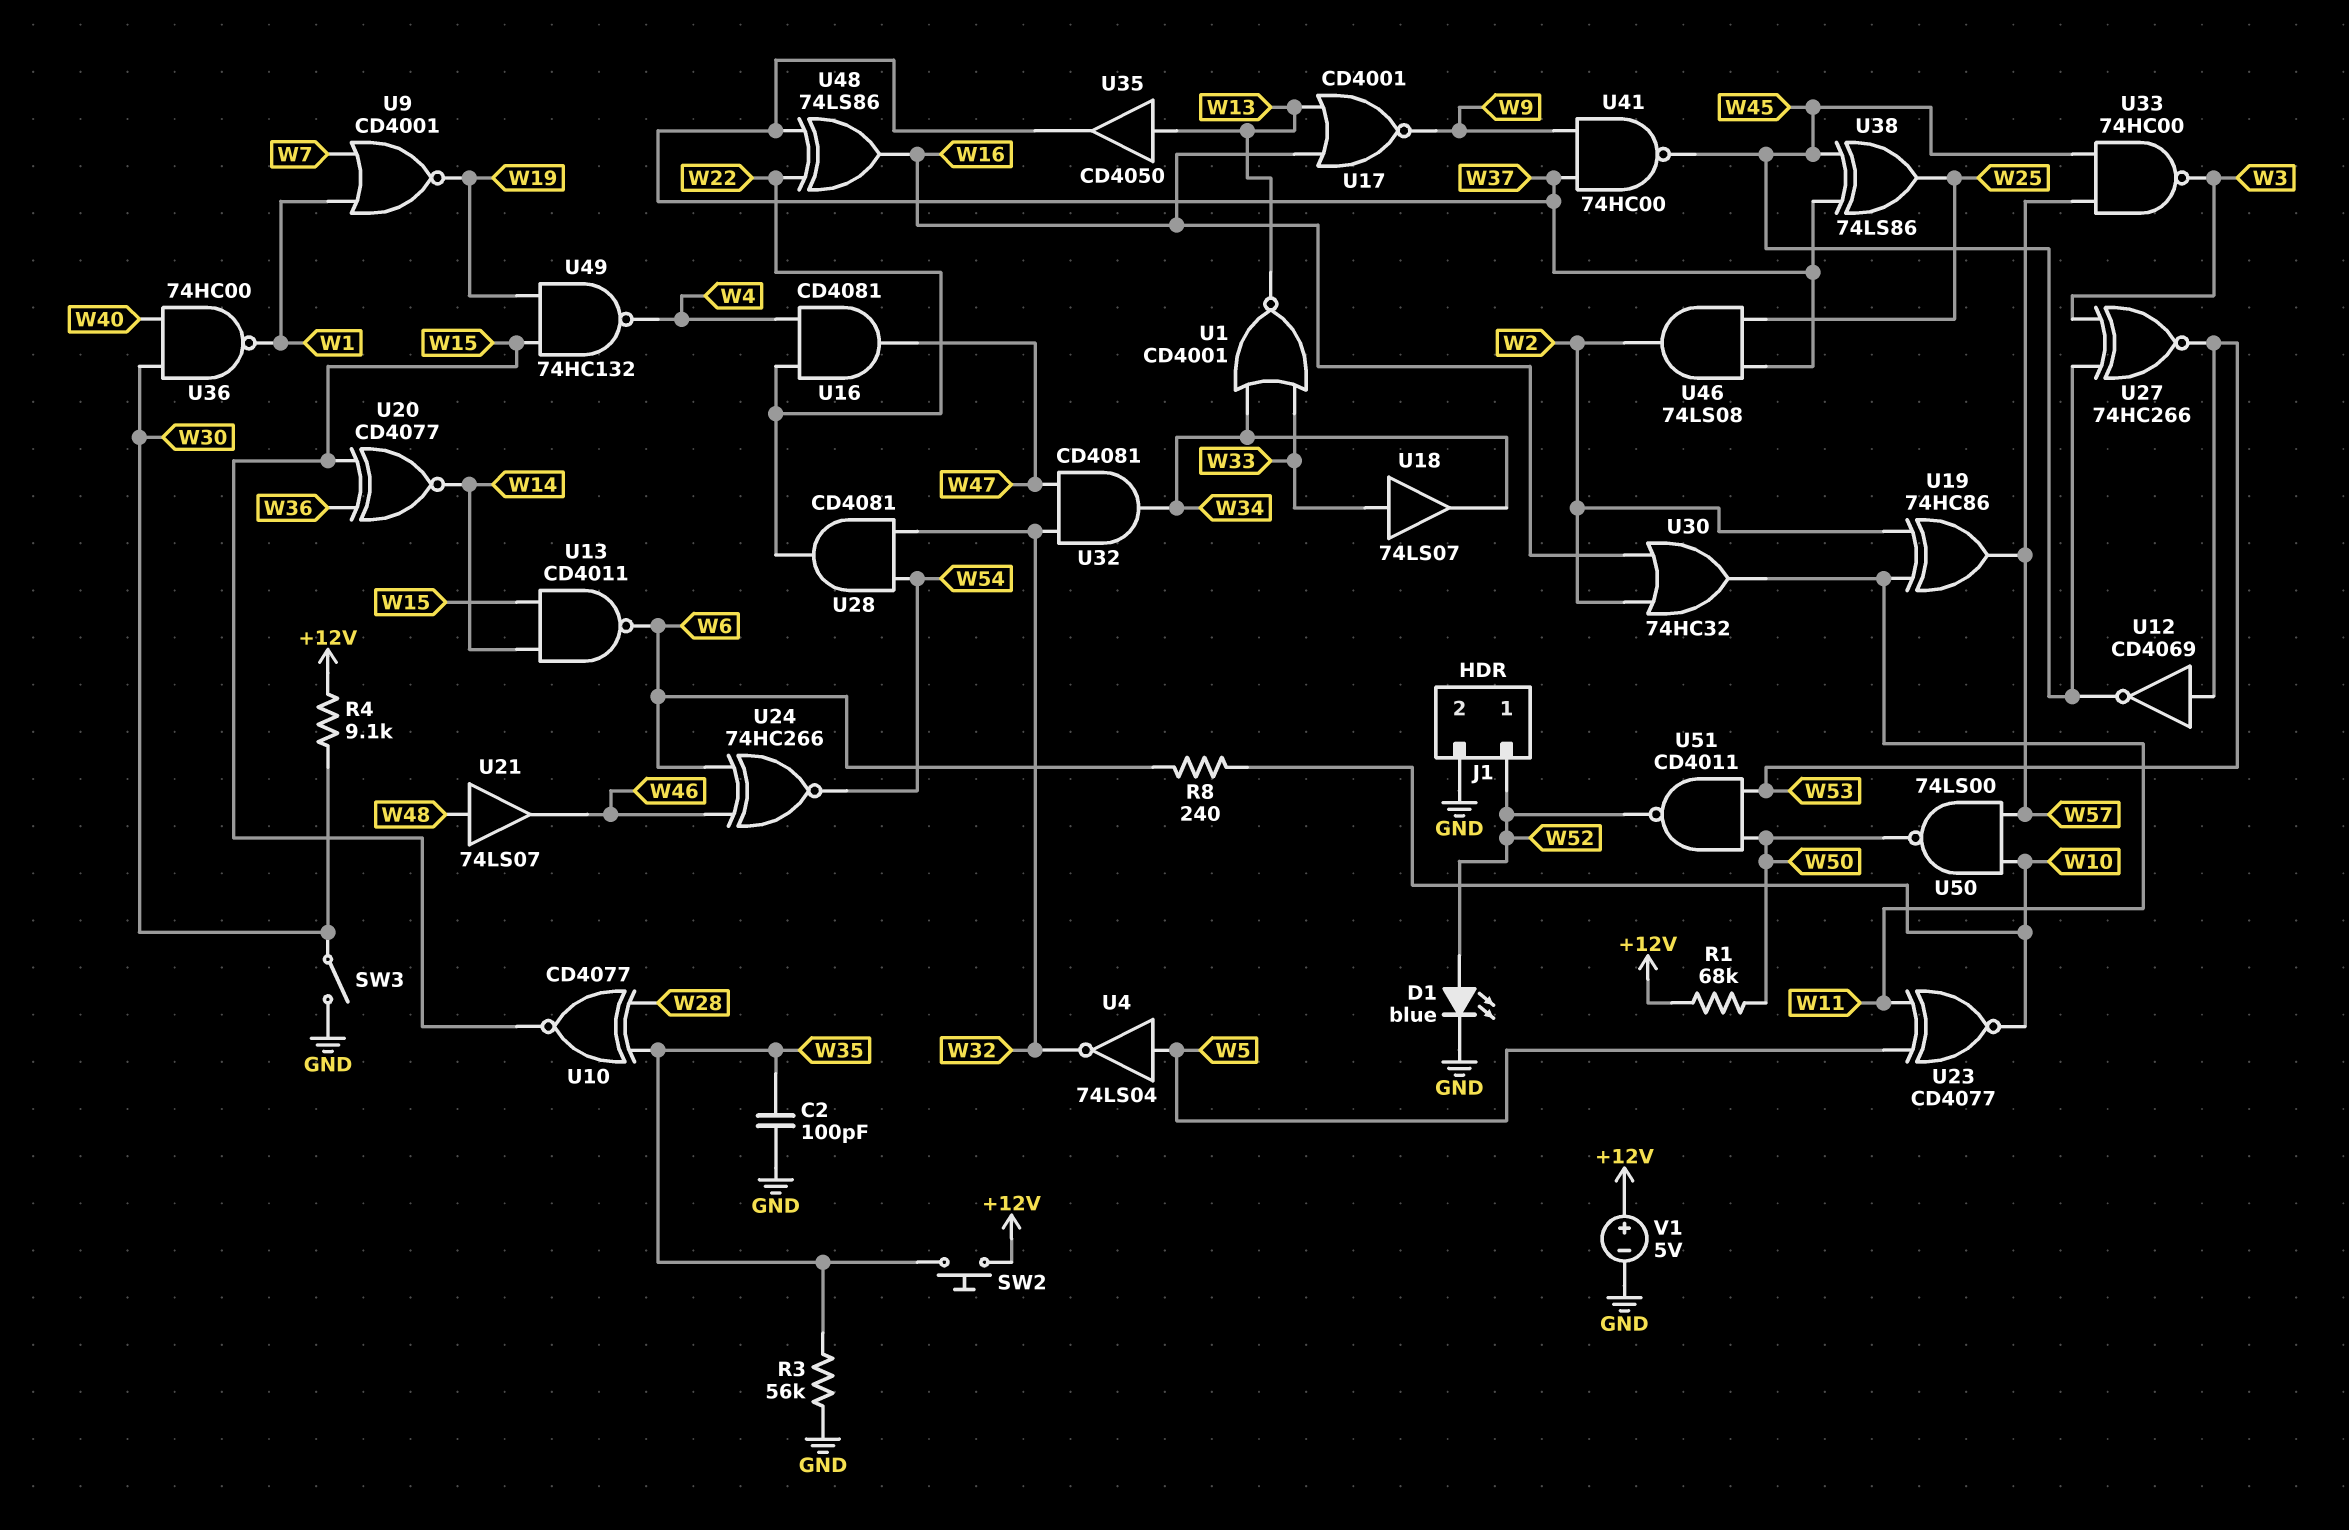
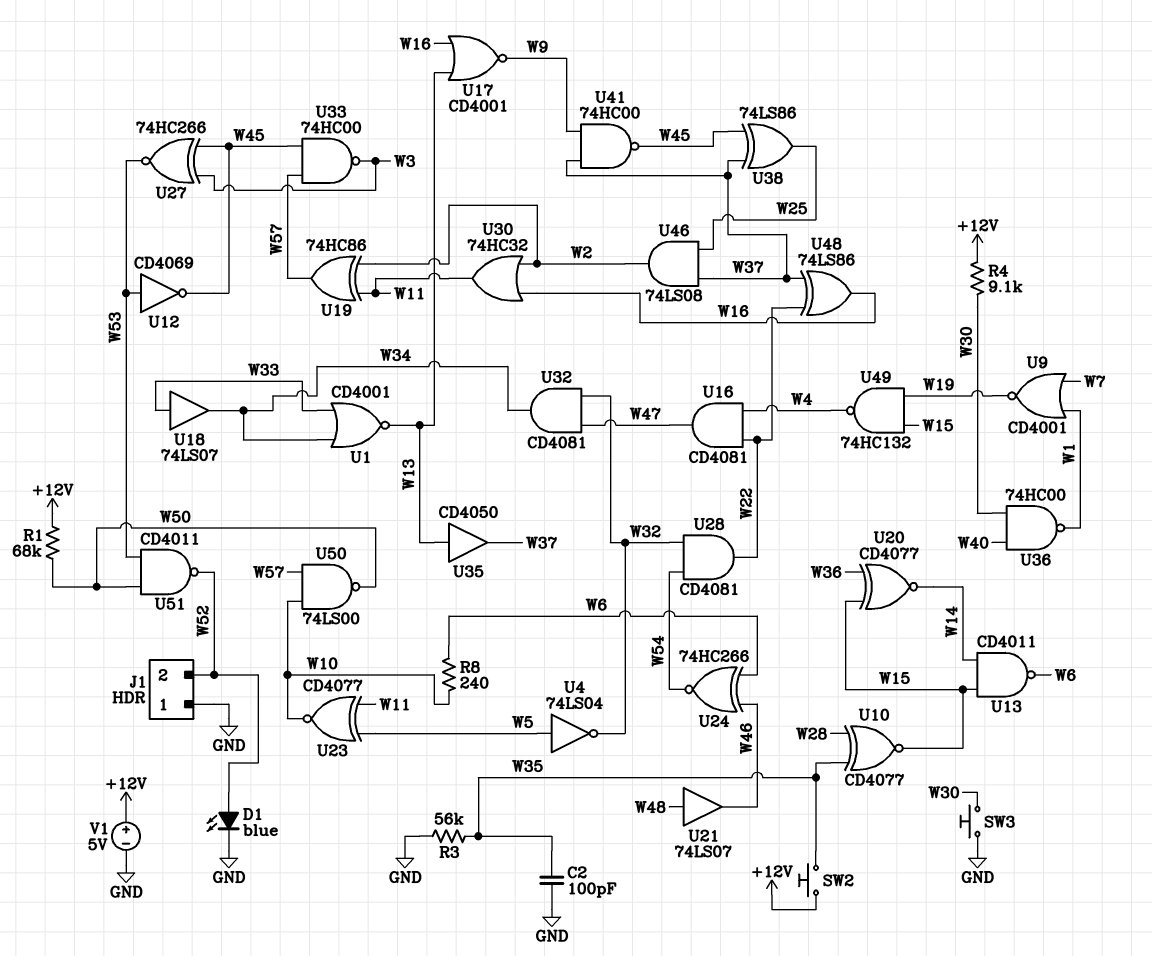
J1 pin 1: W52 -> GND
J1 pin 2: GND -> W52
SW3: switch (GND, W30) -> button (GND, W30)

